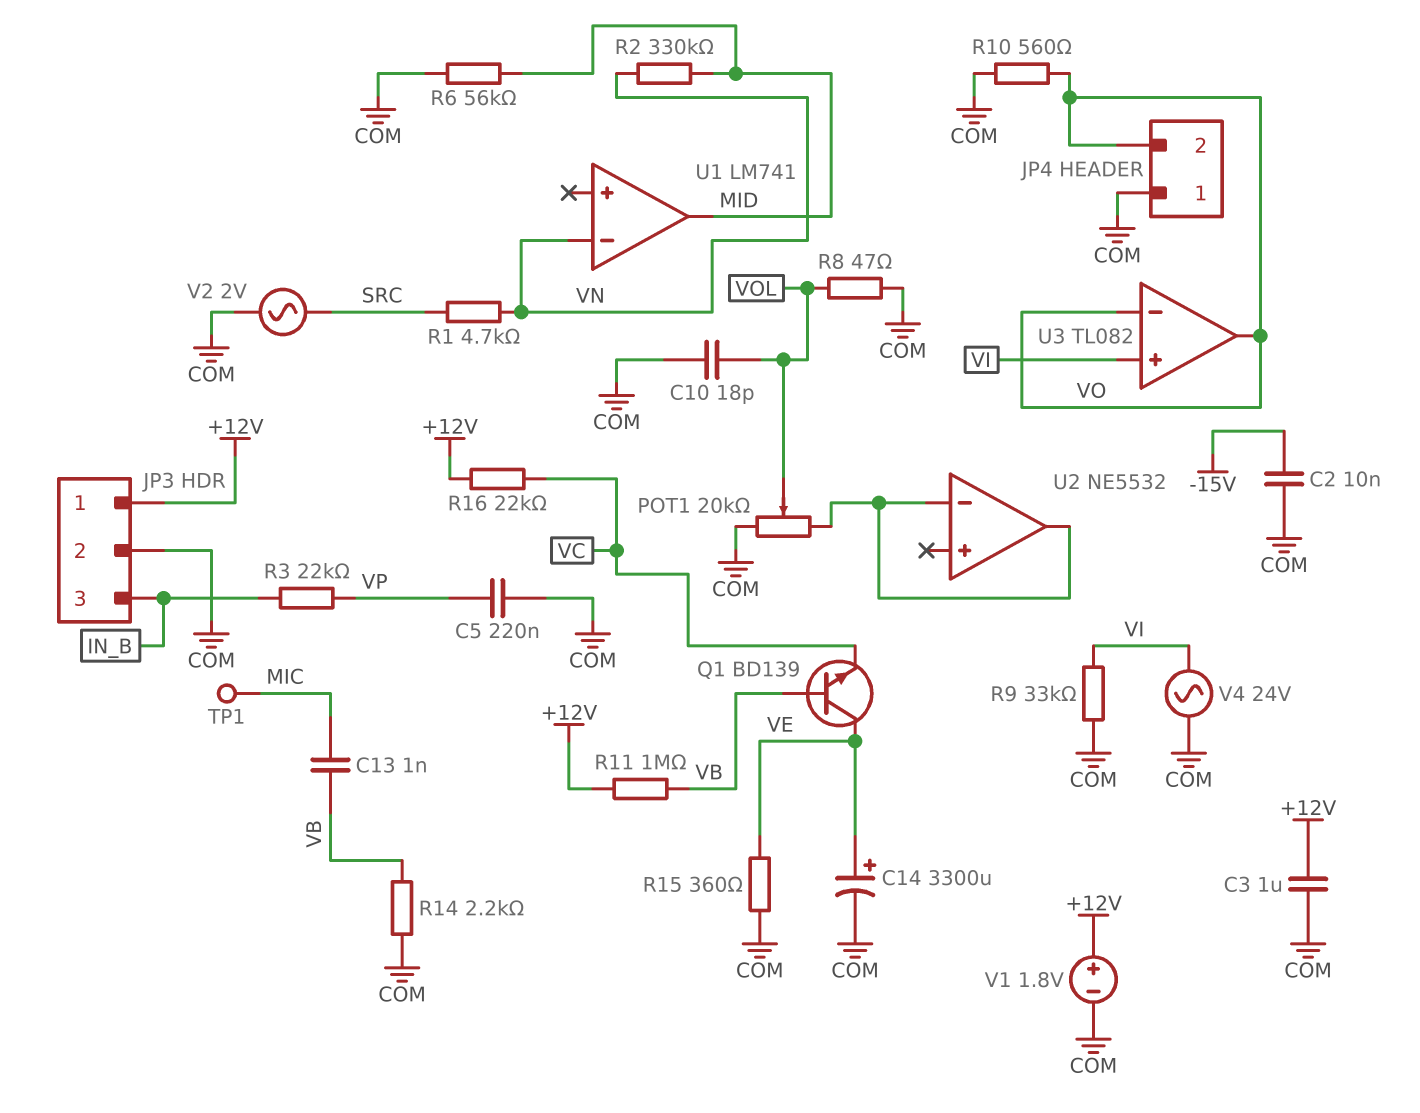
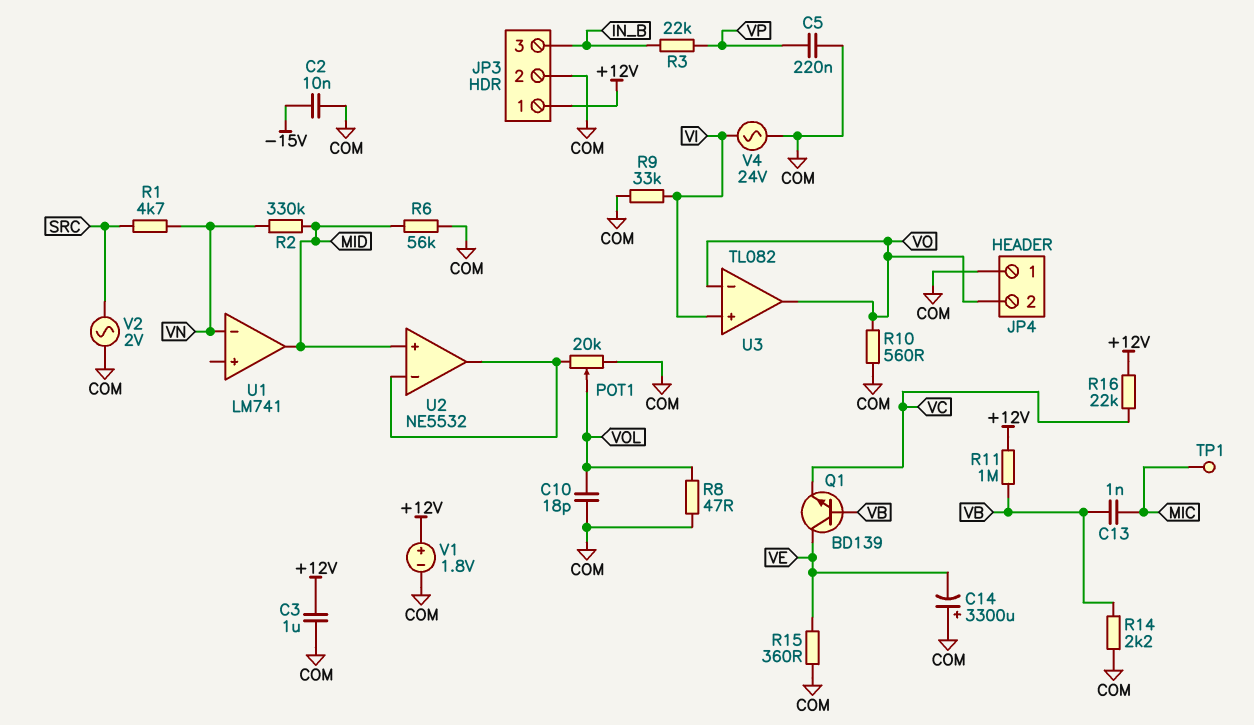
C14: 3300uF (plus VE, minus COM) -> 3300uF (plus COM, minus VE)
U2 pin in+: none -> MID

